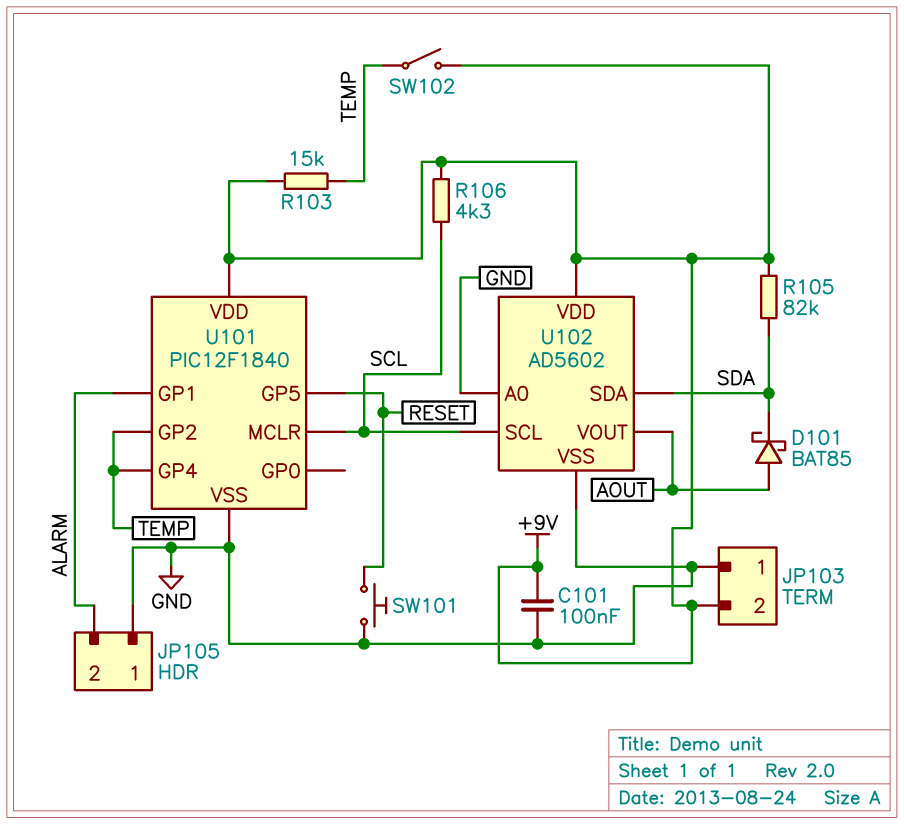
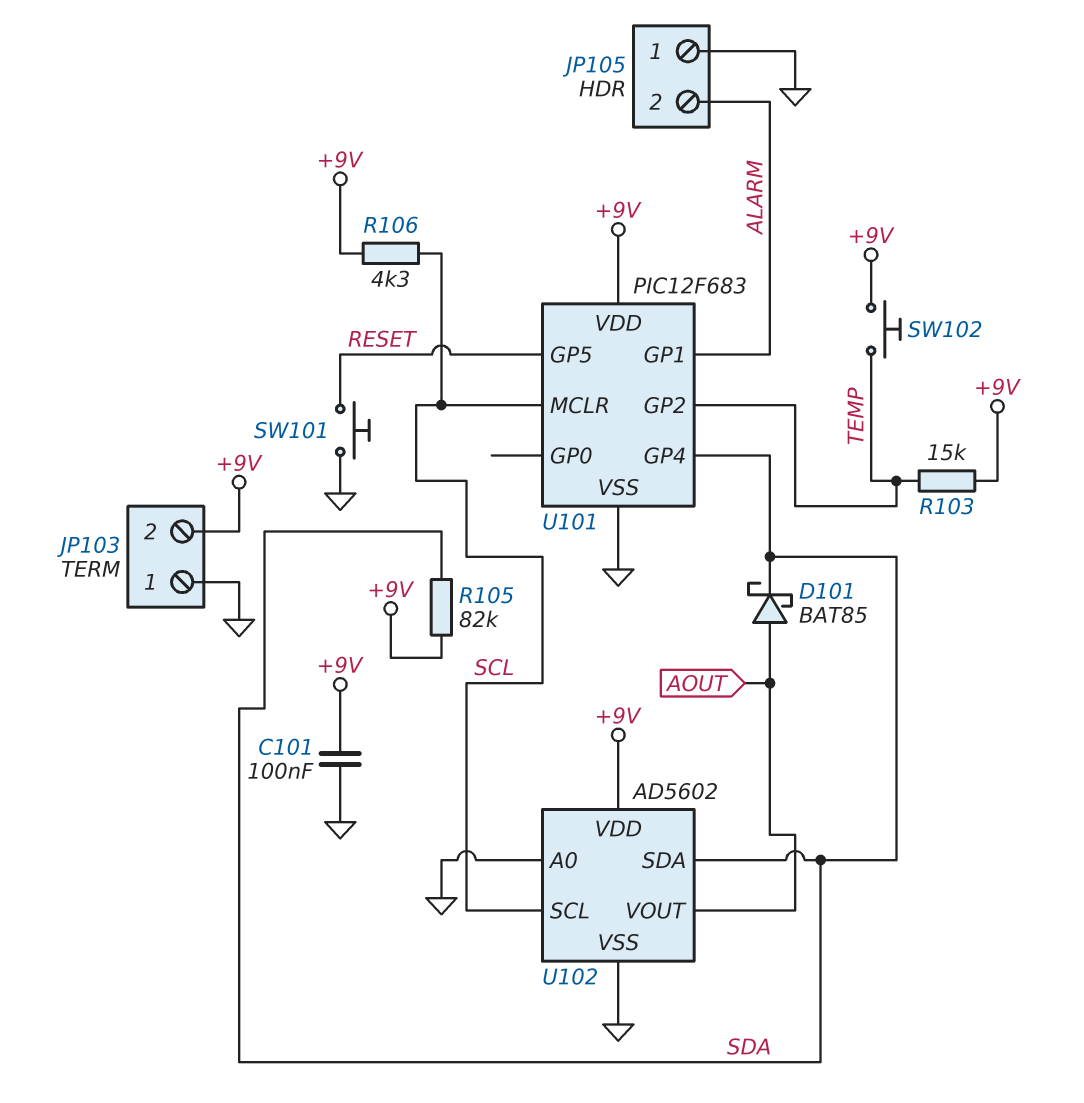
SW102: switch (+9V, TEMP) -> button (+9V, TEMP)
U101: PIC12F1840 -> PIC12F683
U101 pin GP4: TEMP -> SDA

